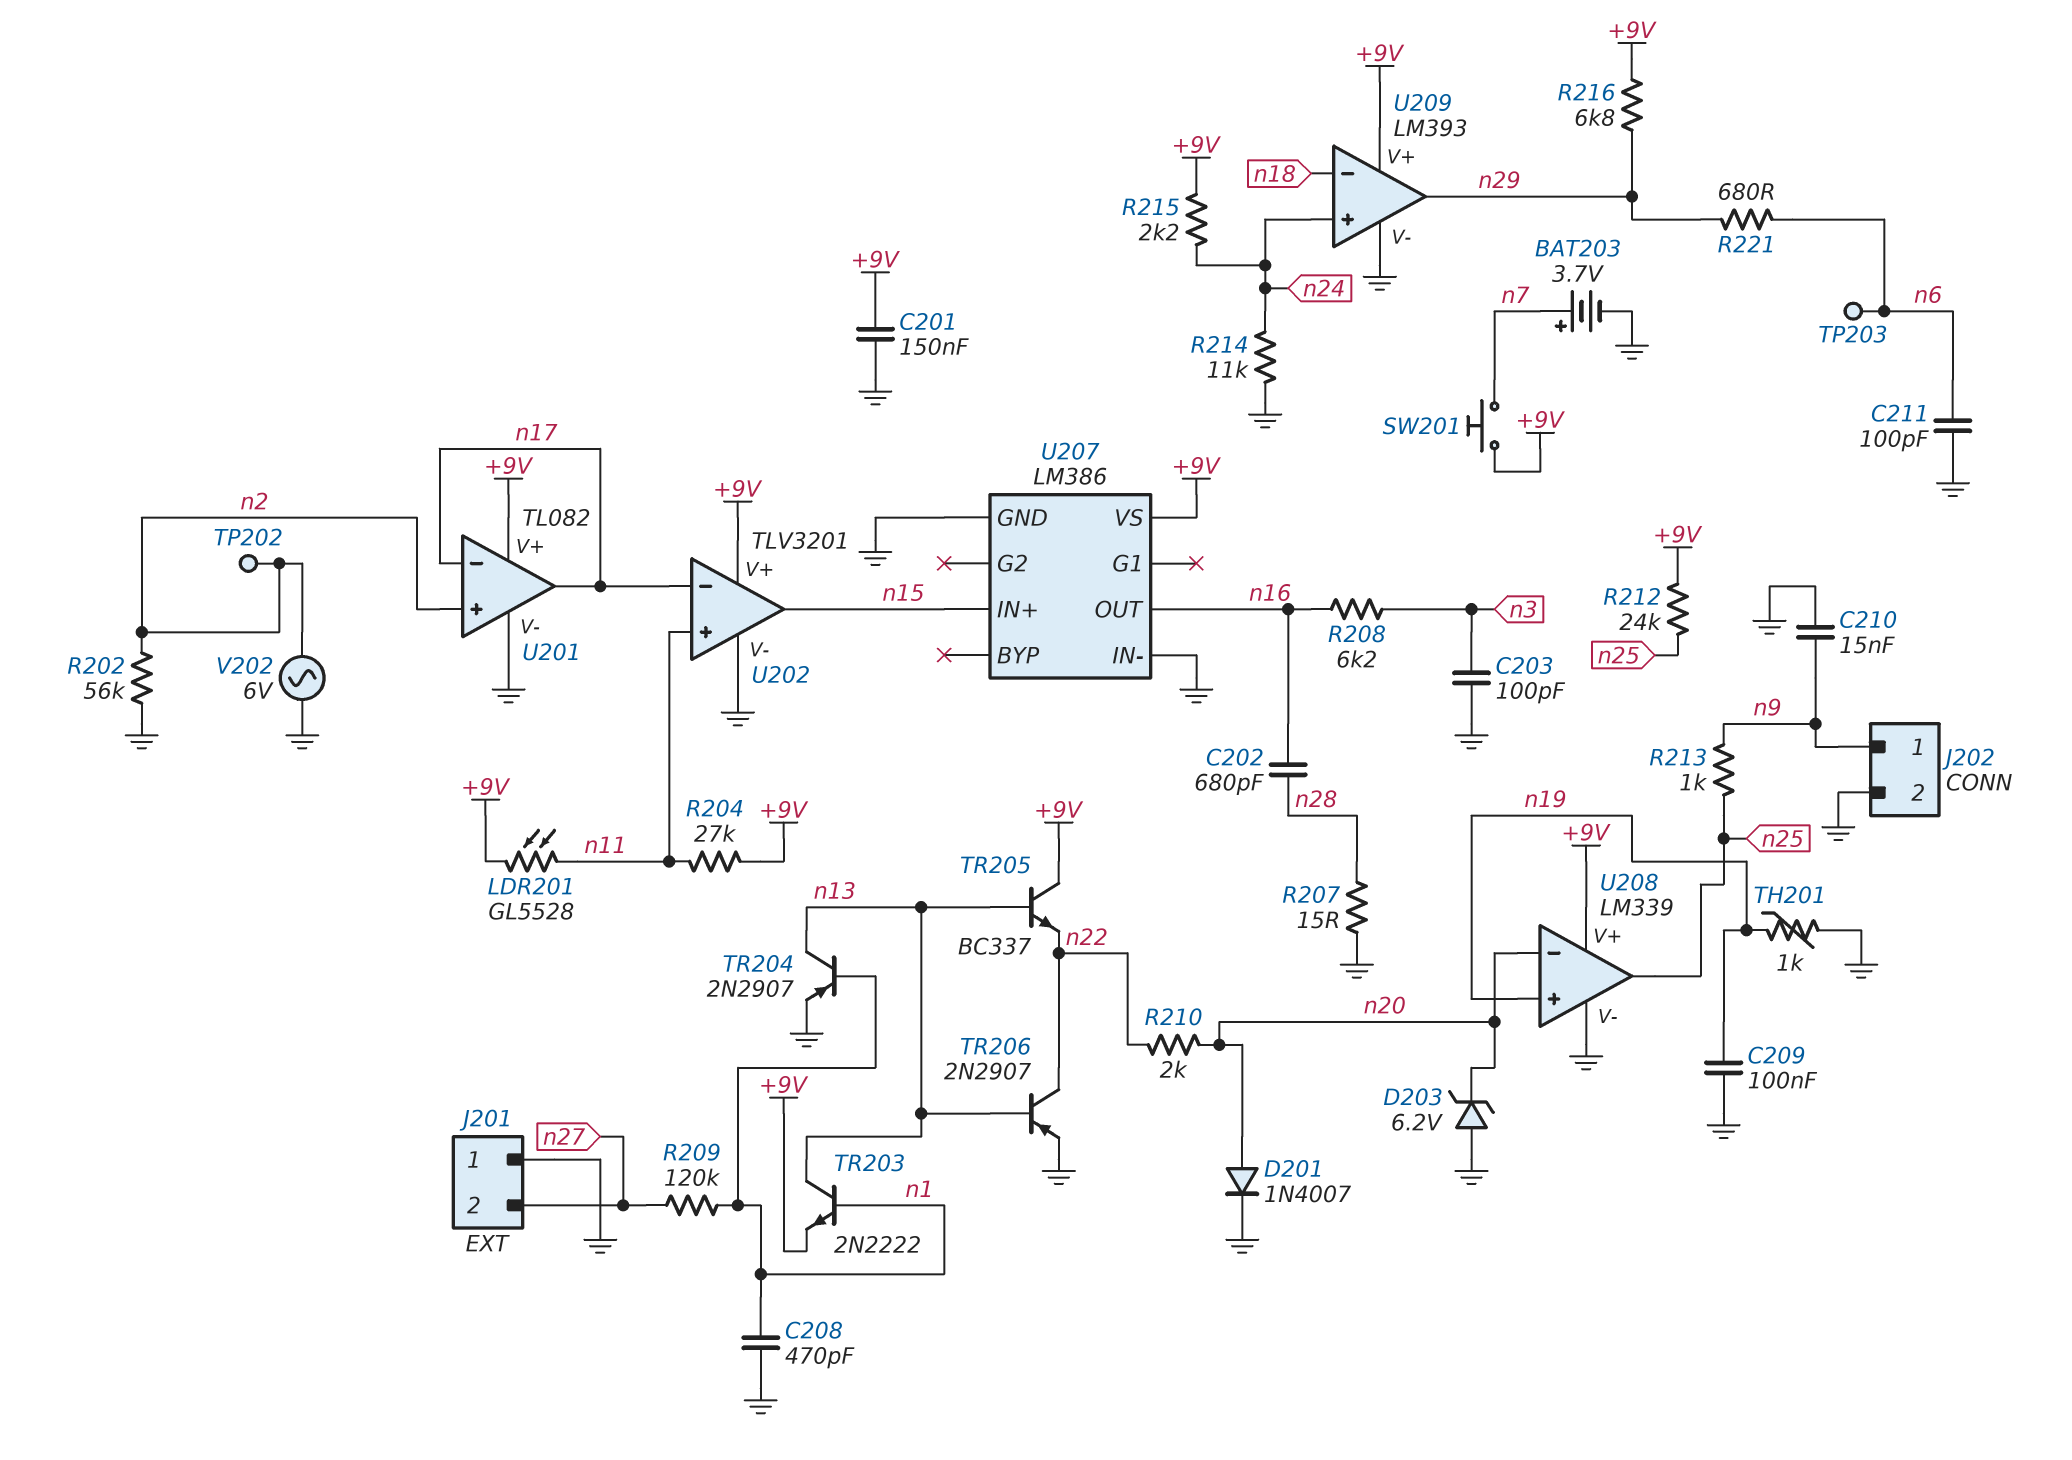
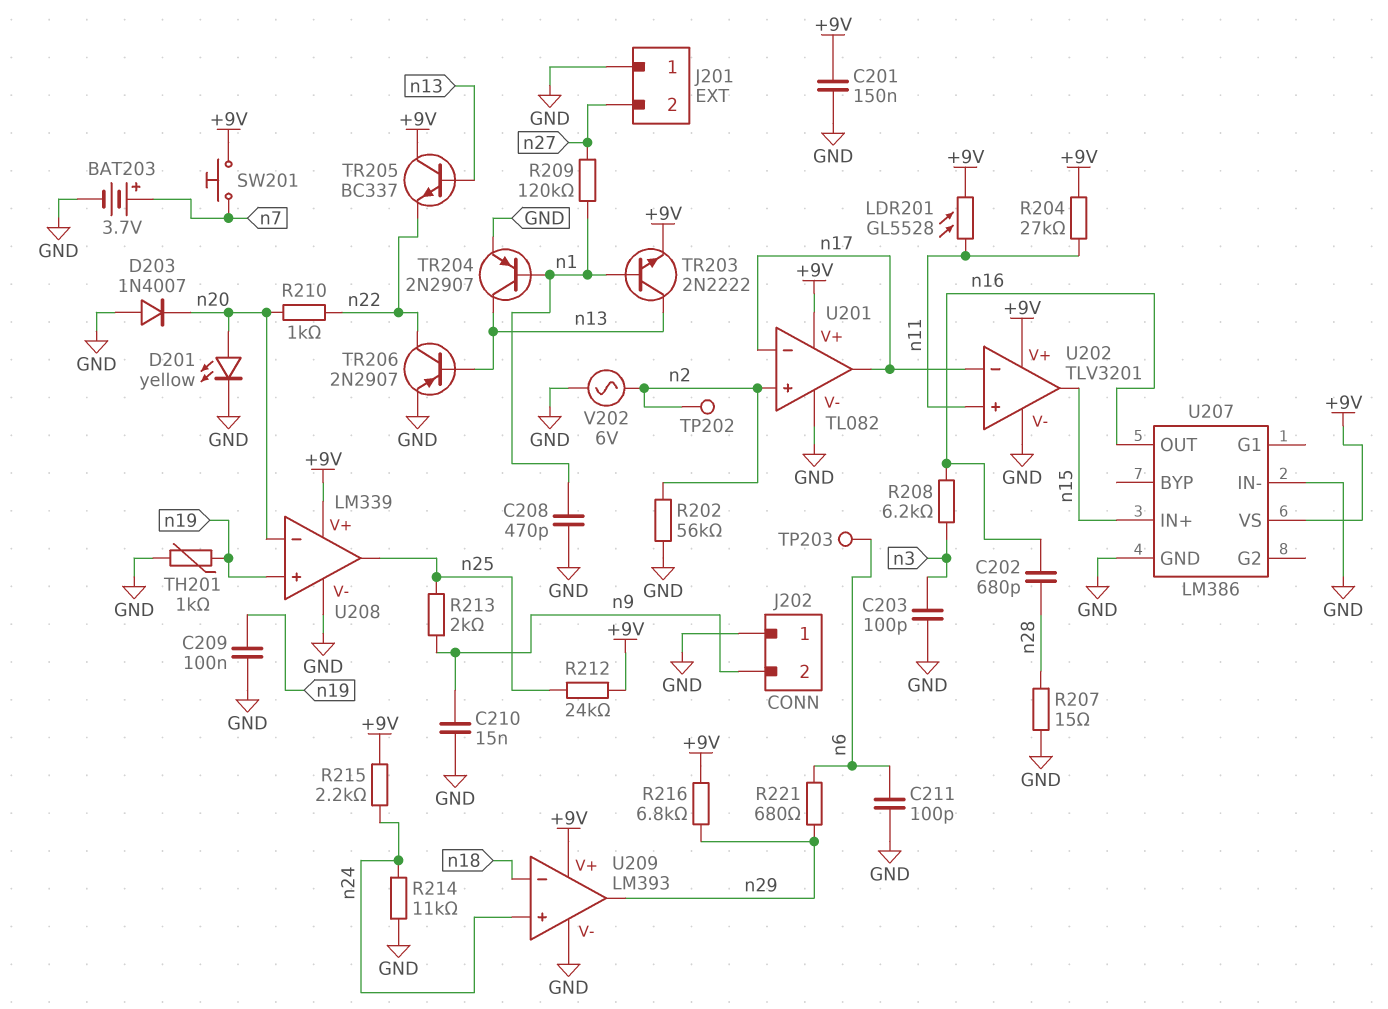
D201: diode 1N4007 (A n20, K GND) -> LED yellow (A n20, K GND)
D203: zener 6.2V (A GND, K n20) -> diode 1N4007 (A GND, K n20)
J202 pin 1: n9 -> GND
J202 pin 2: GND -> n9
R210: 2k (n20, n22) -> 1k (n20, n22)
R213: 1k (n9, n25) -> 2k (n9, n25)

